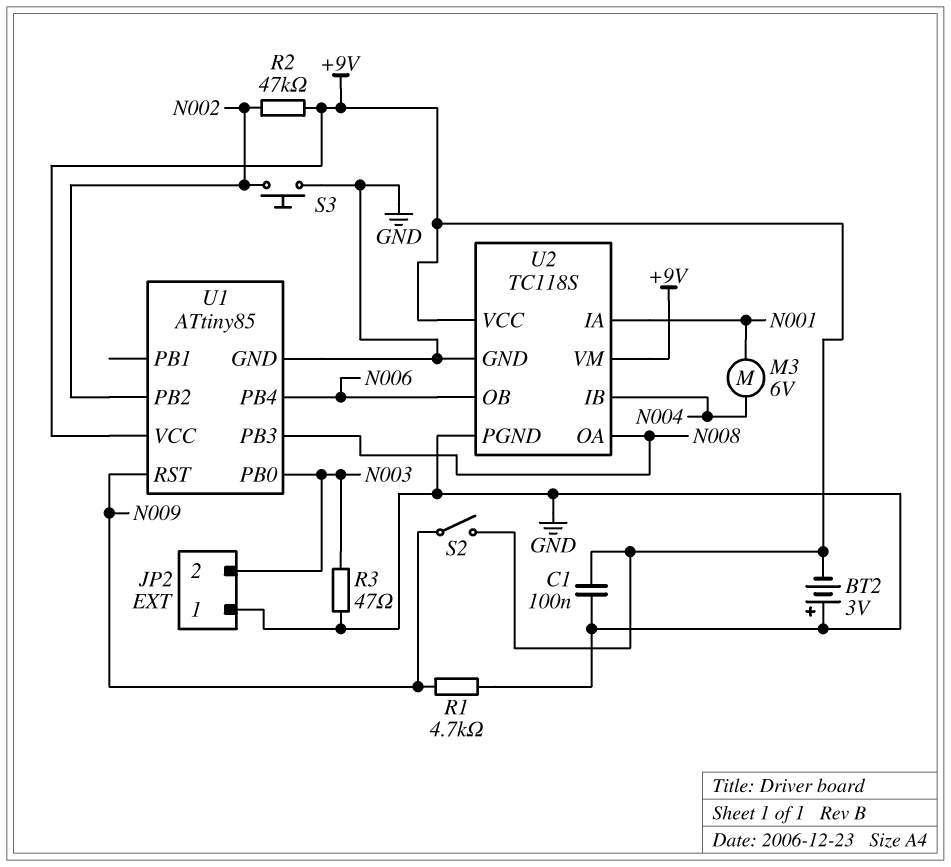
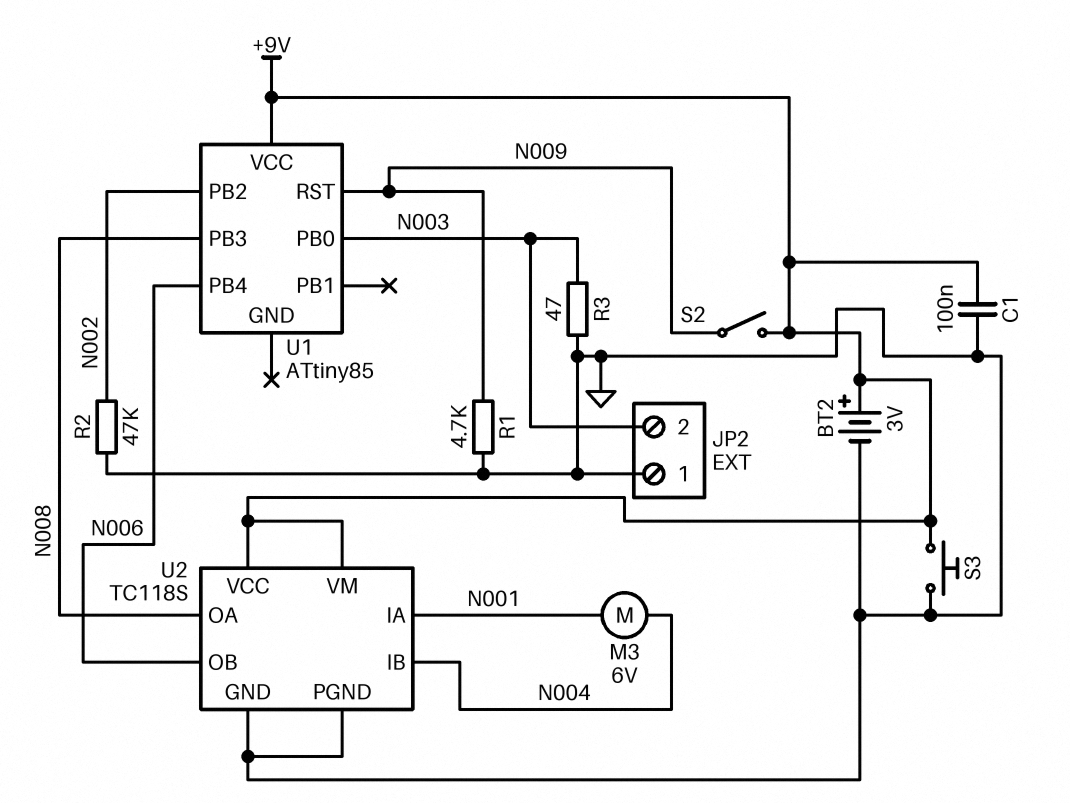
BT2: 3V (plus GND, minus +9V) -> 3V (plus +9V, minus GND)
R2: 47k (+9V, N002) -> 47k (GND, N002)
S3: button (GND, N002) -> button (+9V, GND)
U1 pin GND: GND -> none

